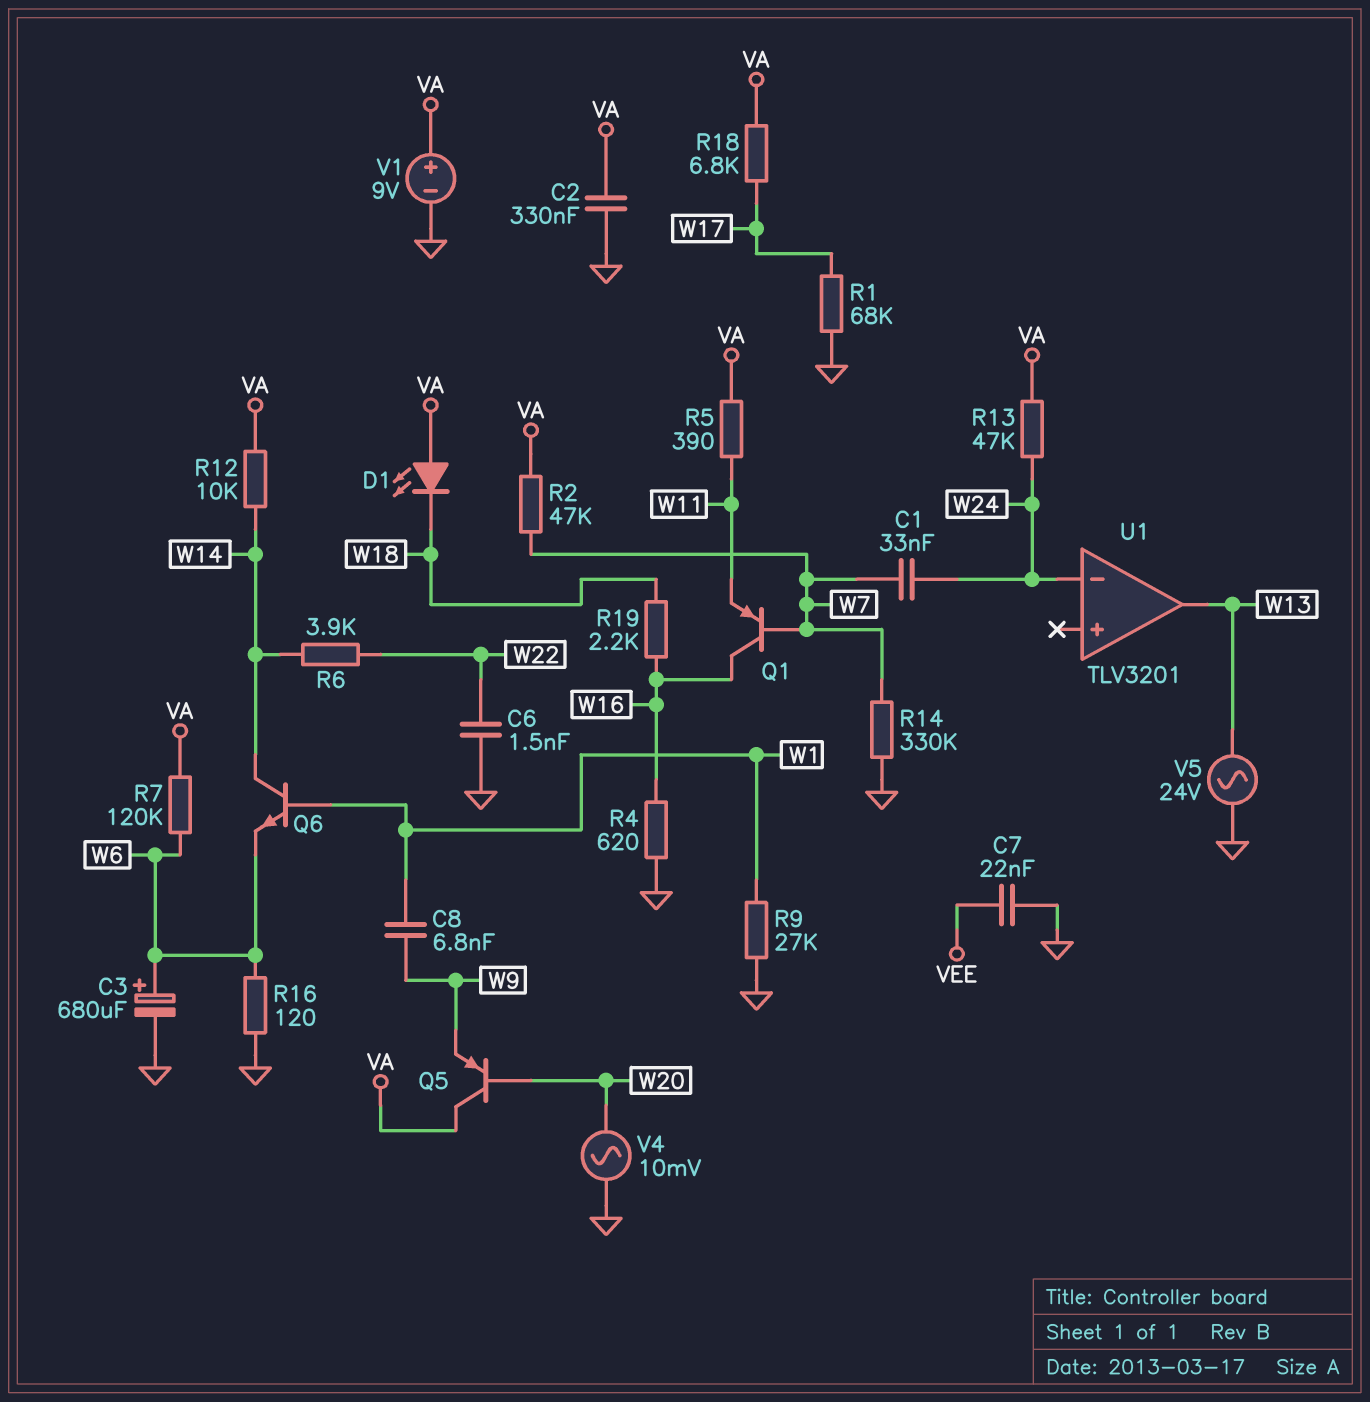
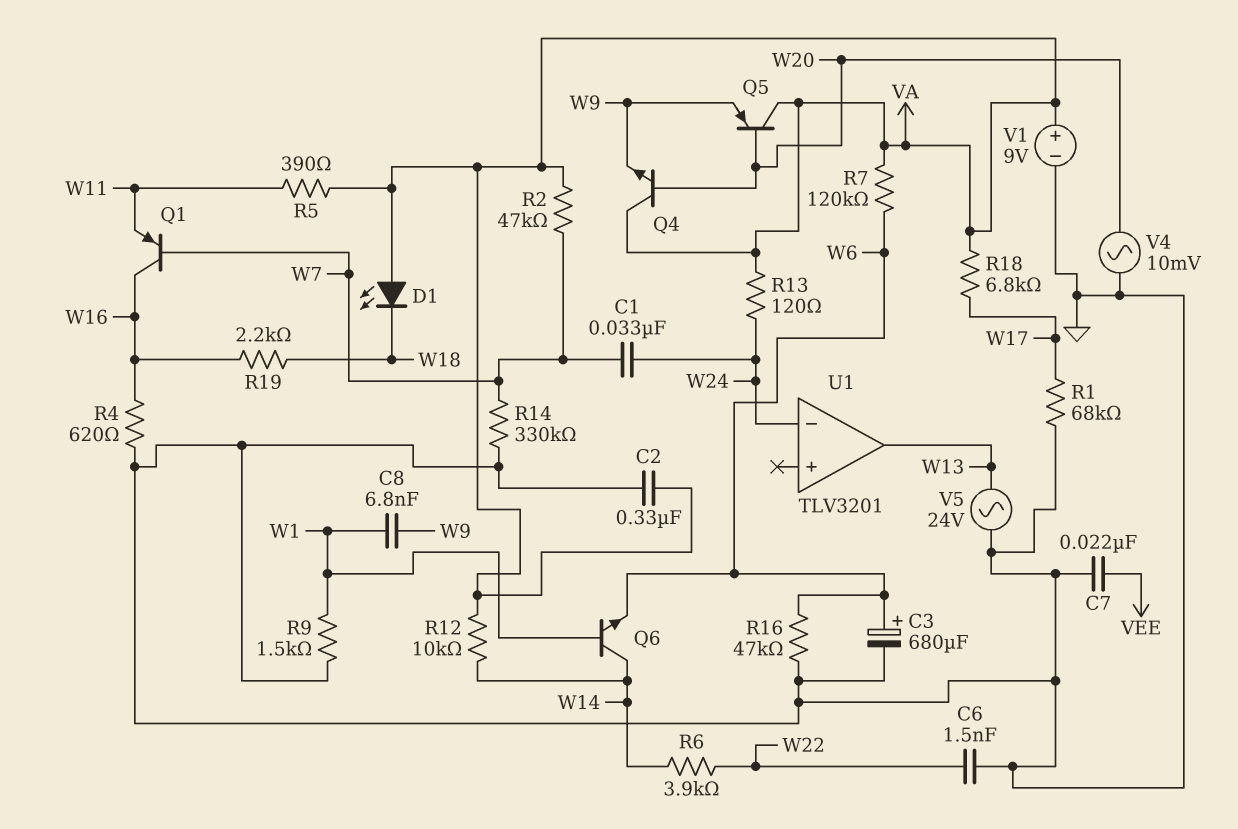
Q4: none -> NPN (B W20, C VA, E W9)
R9: 27k (GND, W1) -> 1.5k (GND, W1)
R13: 47k (VA, W24) -> 120 (VA, W24)
R16: 120 (GND, W6) -> 47k (GND, W6)

